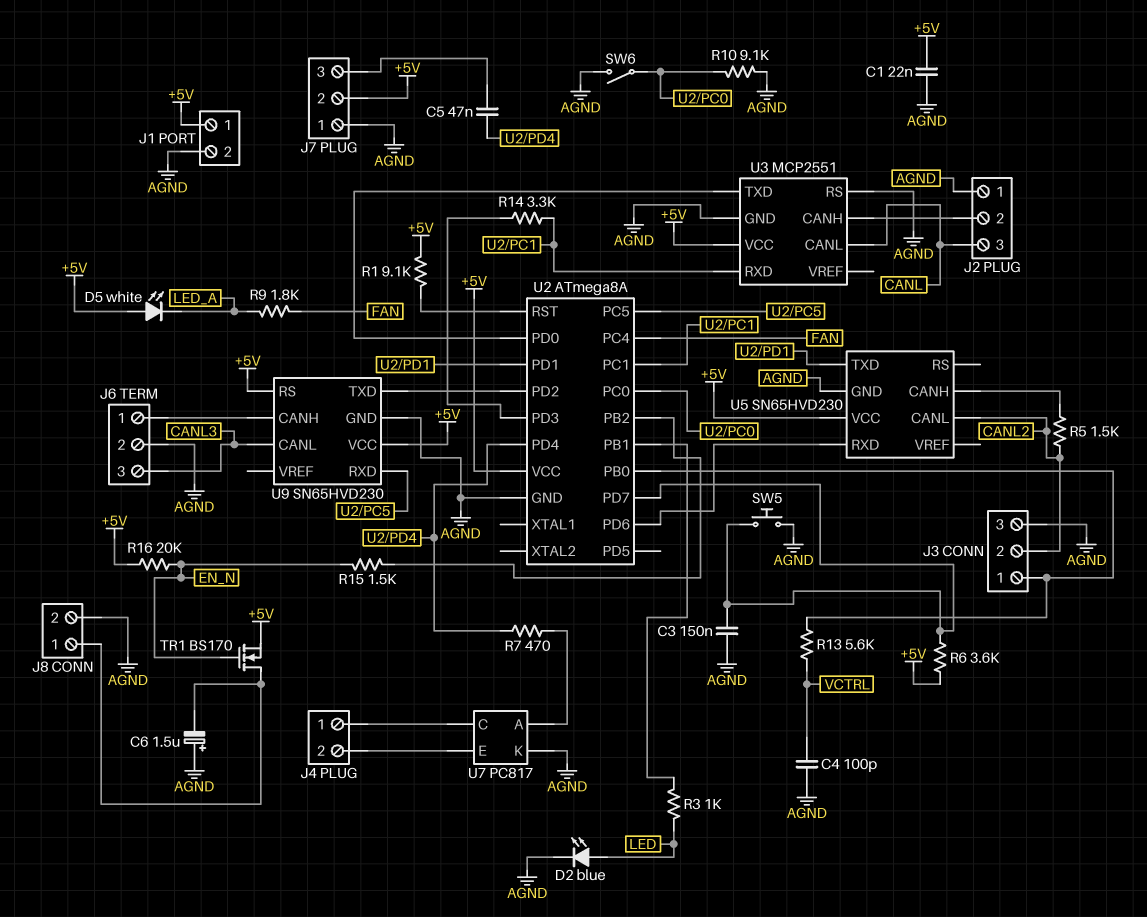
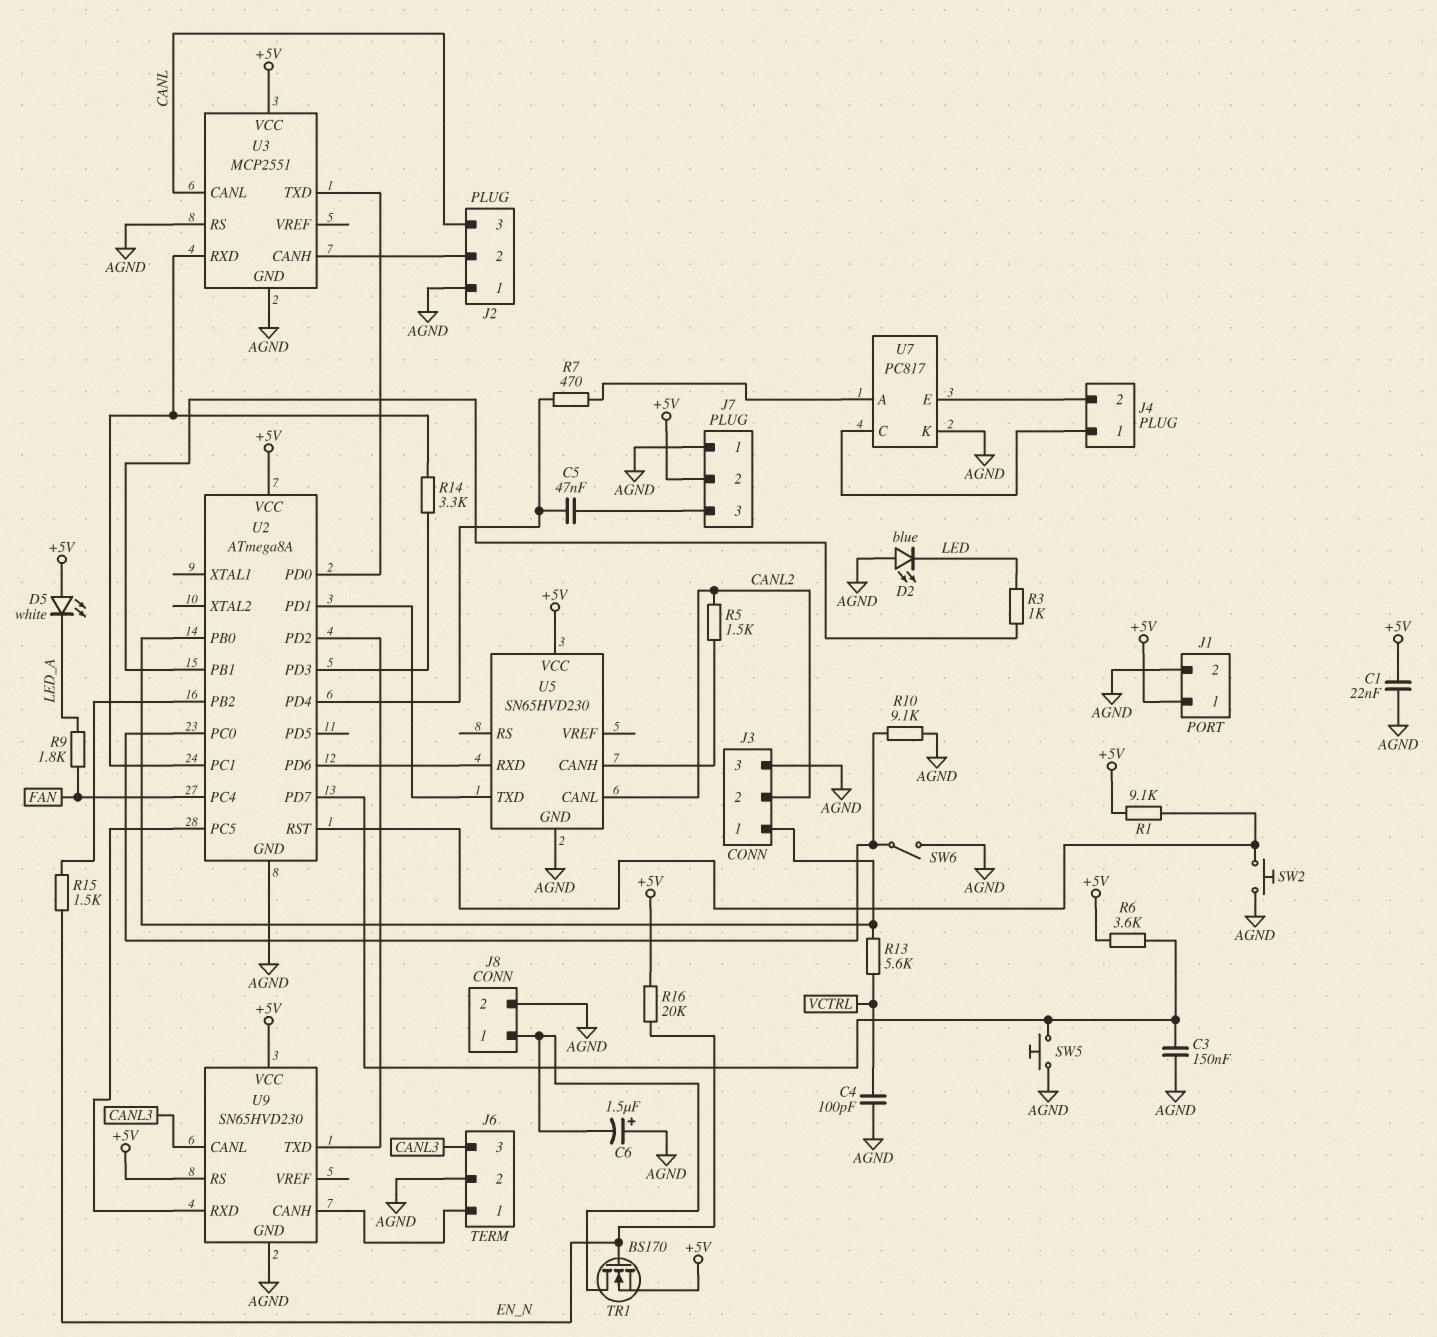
D2: LED blue (A LED, K AGND) -> LED blue (A AGND, K LED)
SW2: none -> button (AGND, U2/RST)

